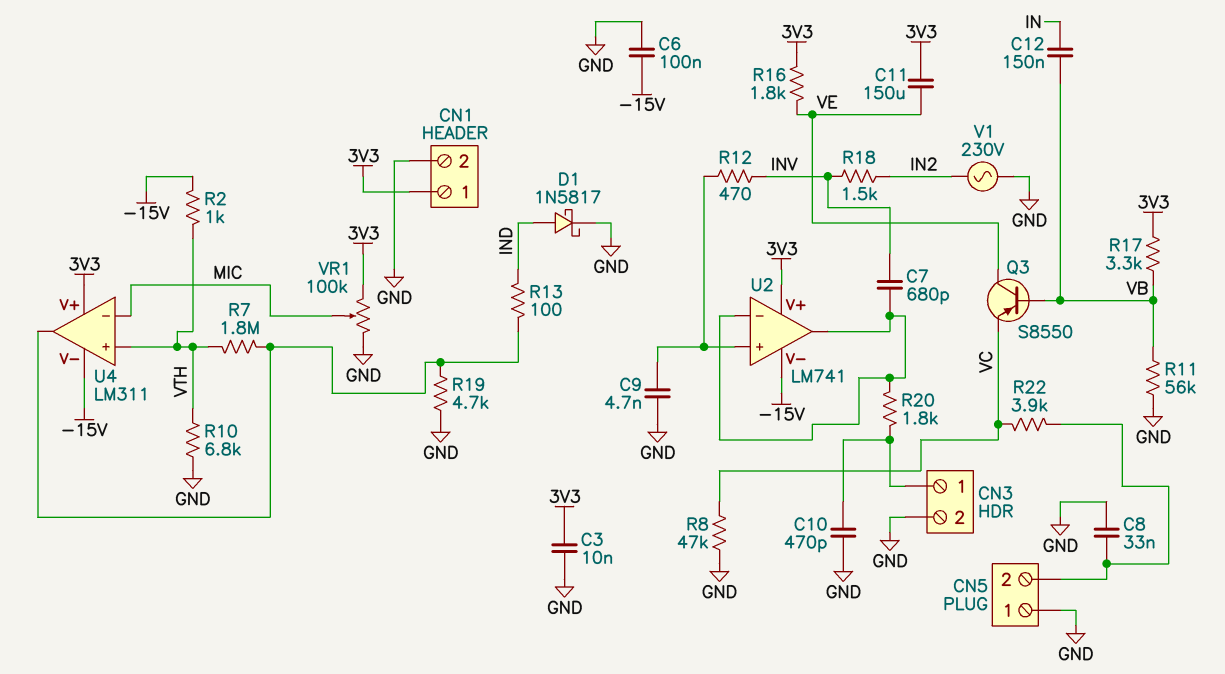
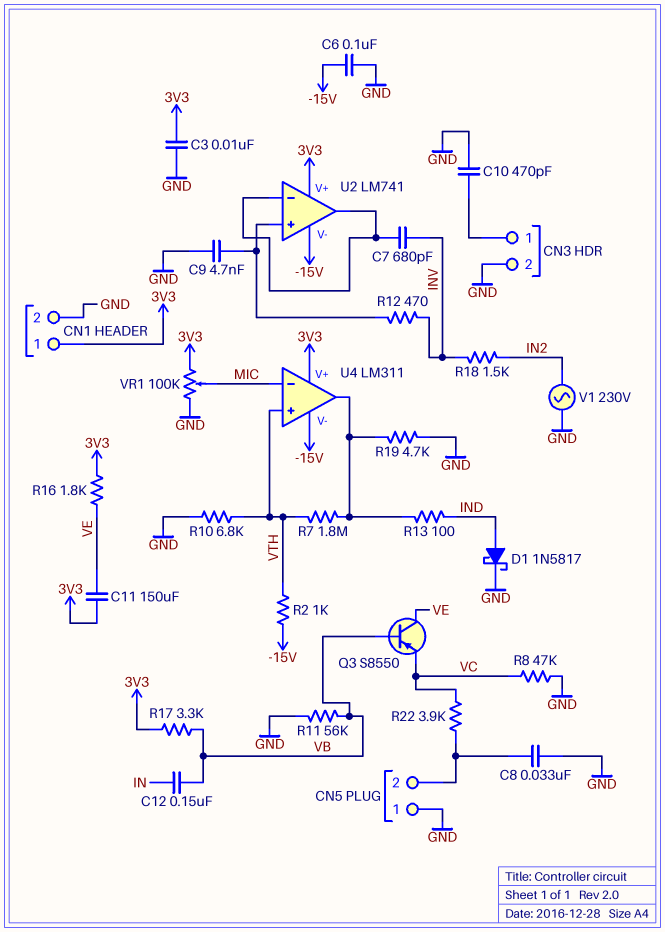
R20: 1.8k (CN3/1, U2/in-) -> none

